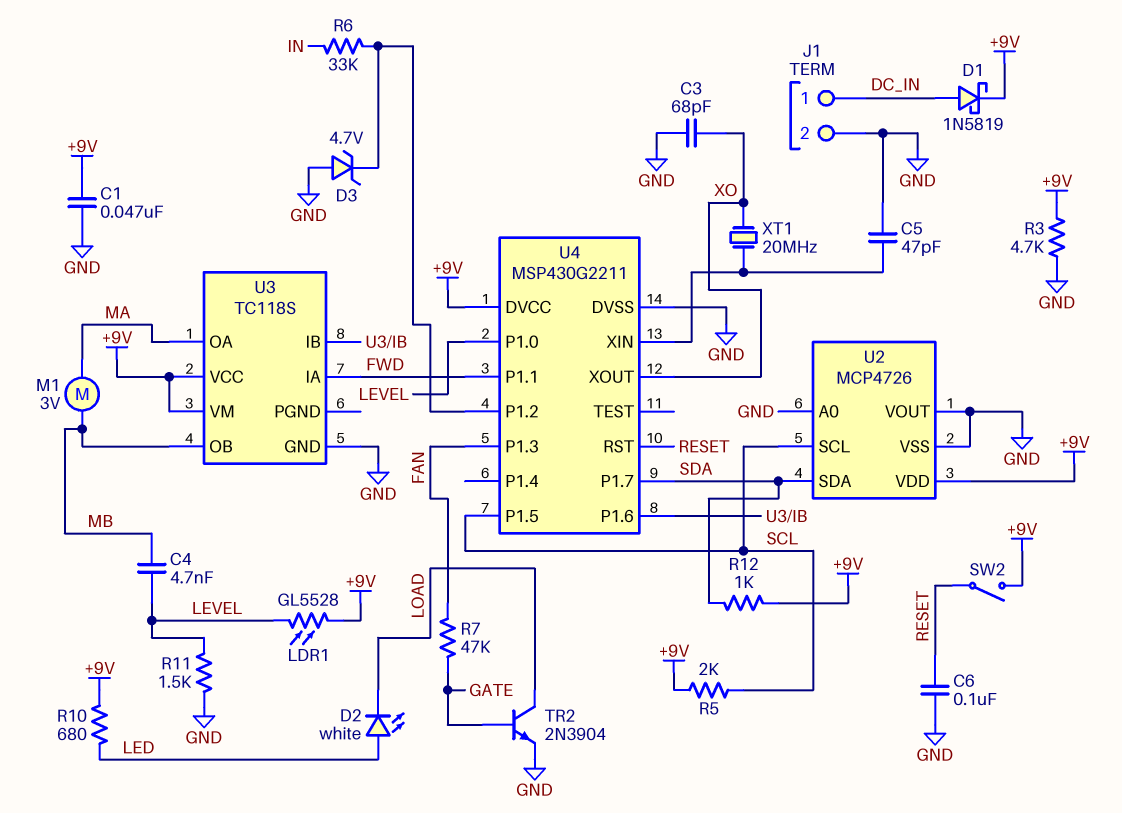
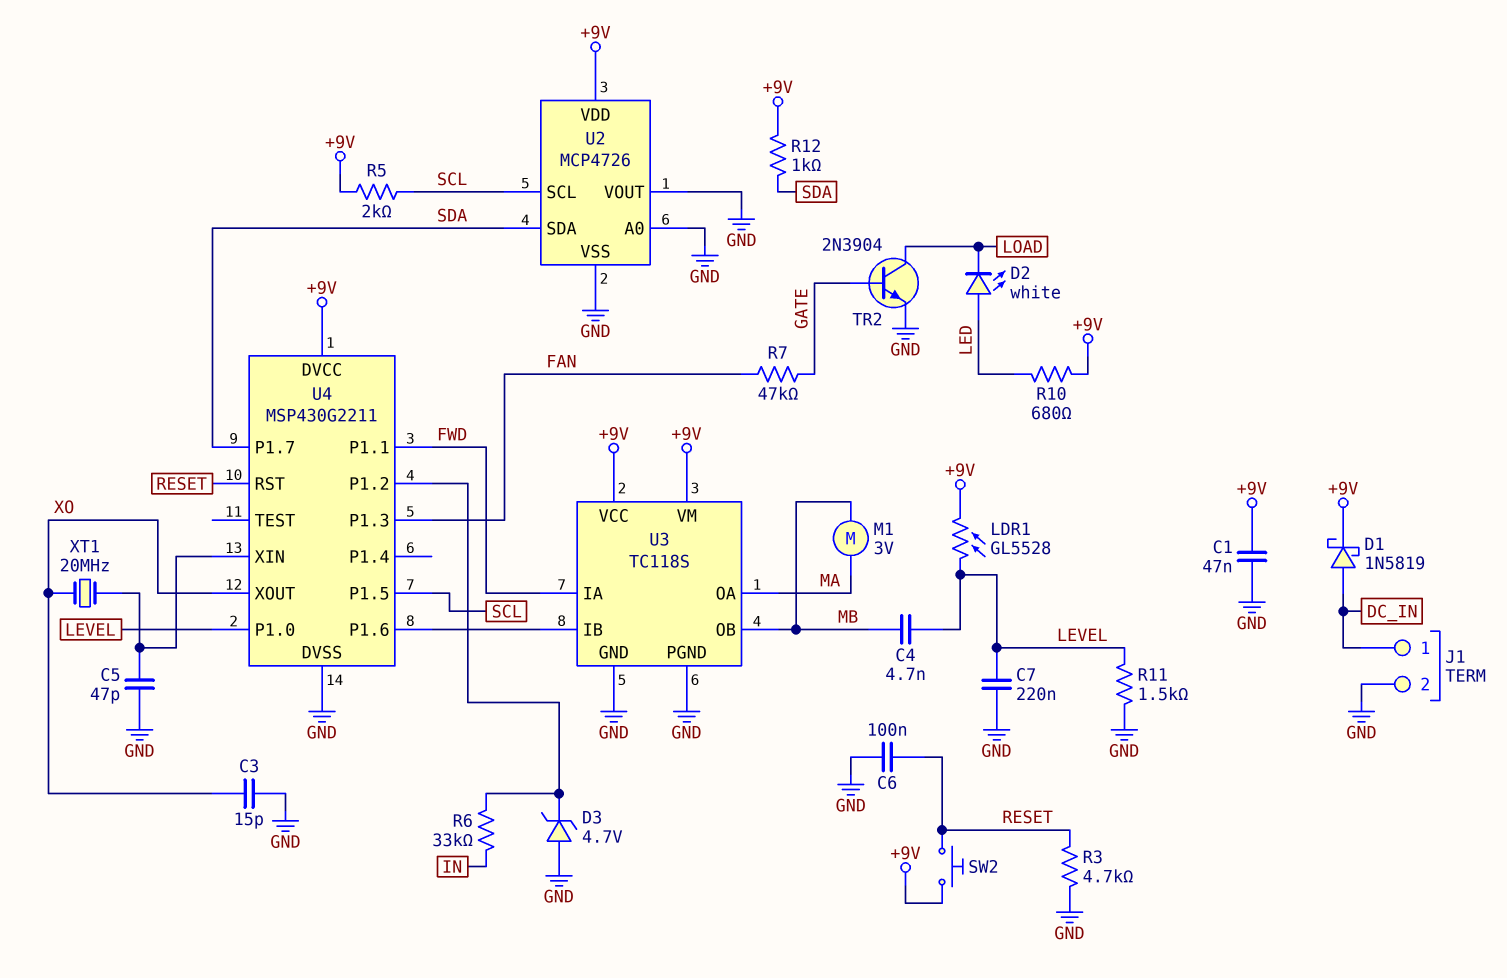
C3: 68pF (GND, XO) -> 15pF (GND, XO)
C7: none -> 220nF (GND, LEVEL)
R3: 4.7k (+9V, GND) -> 4.7k (GND, RESET)
SW2: switch (+9V, RESET) -> button (+9V, RESET)
U3 pin PGND: none -> GND

